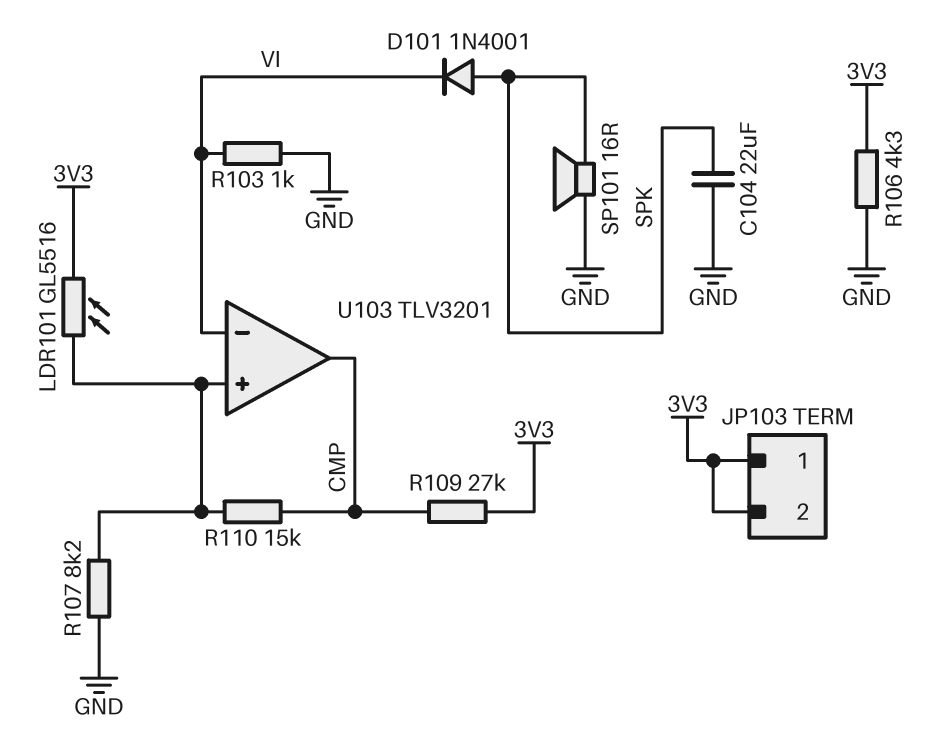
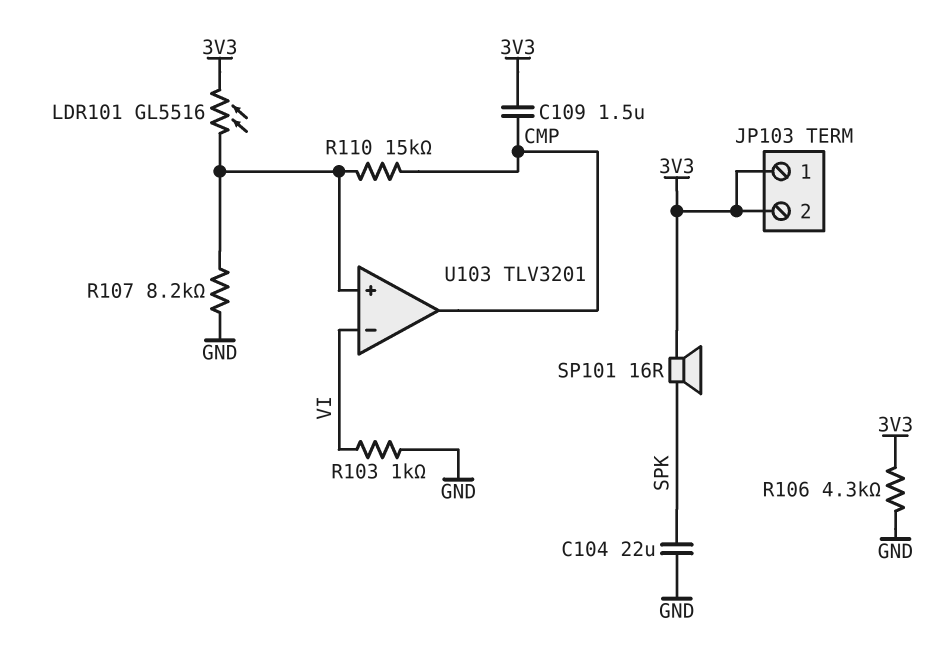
C109: none -> 1.5uF (3V3, CMP)
D101: diode 1N4001 (A SPK, K VI) -> none
R109: 27k (3V3, CMP) -> none
SP101: speaker 16R (GND, SPK) -> speaker 16R (3V3, SPK)

